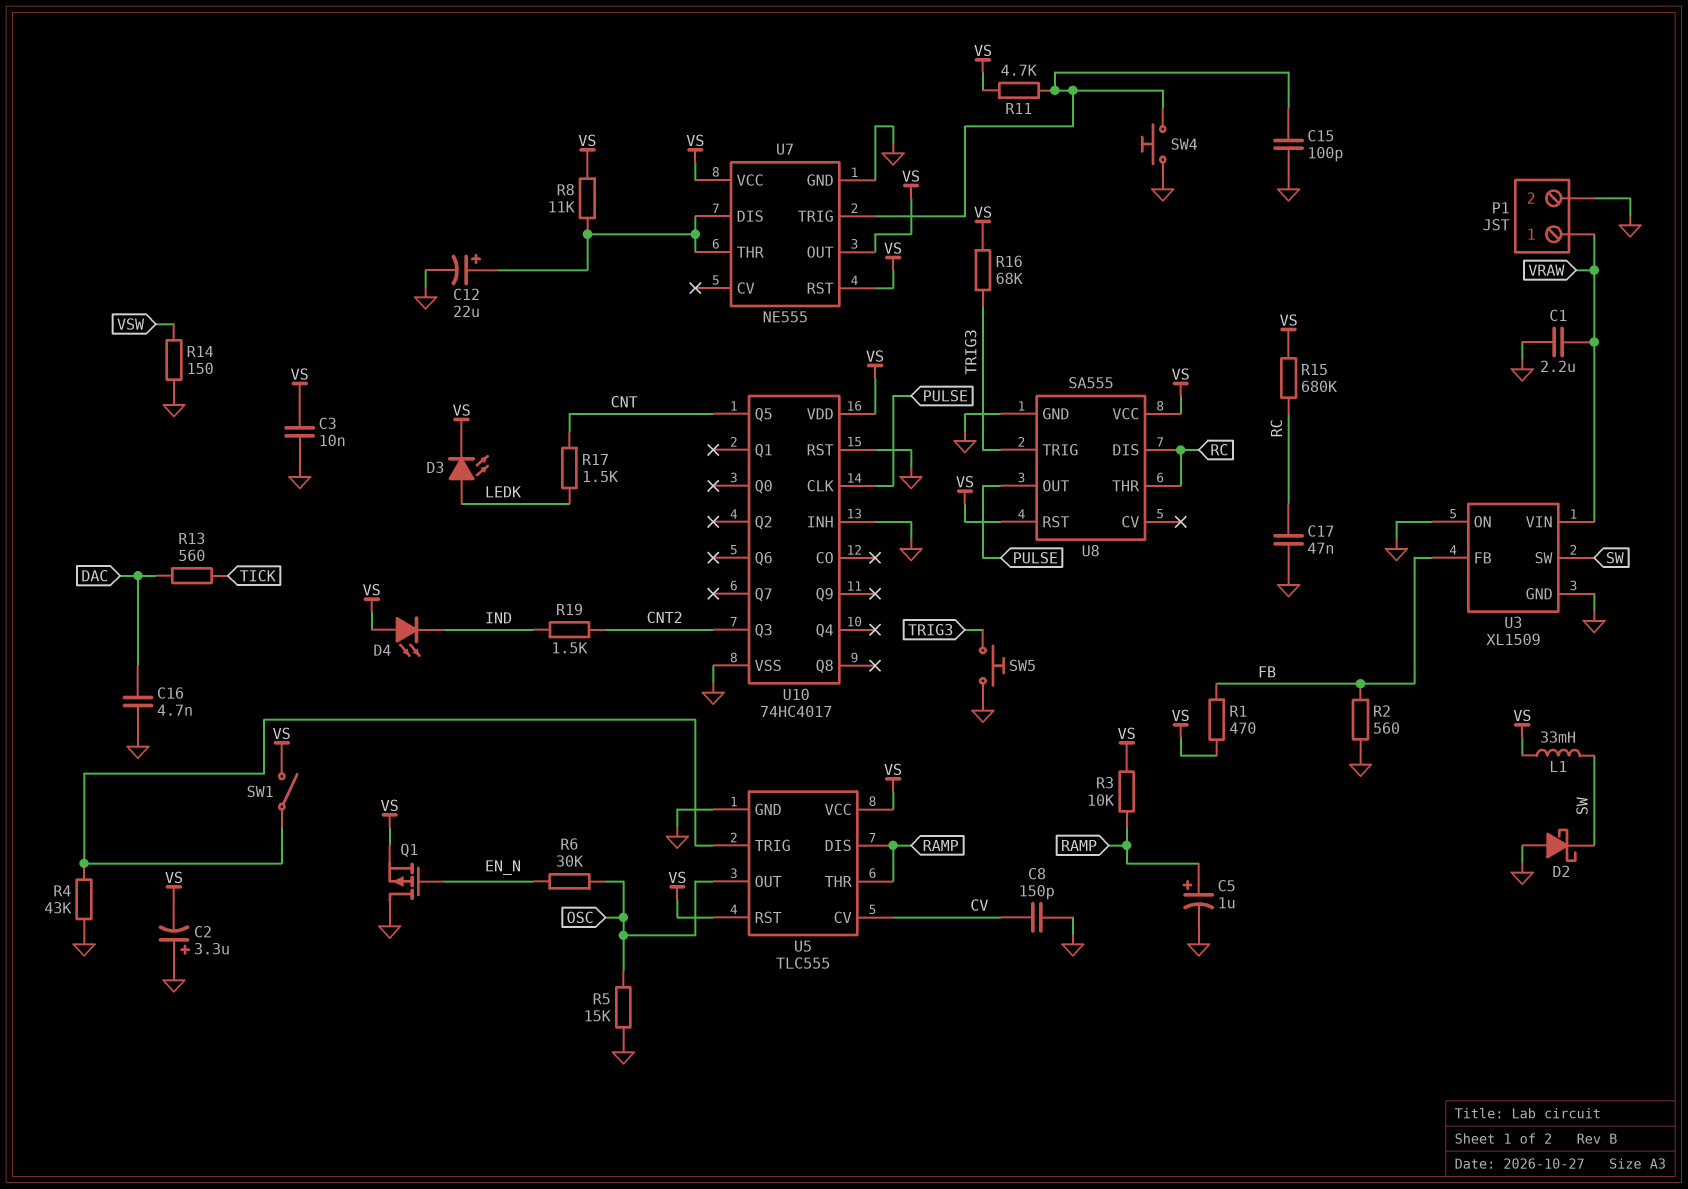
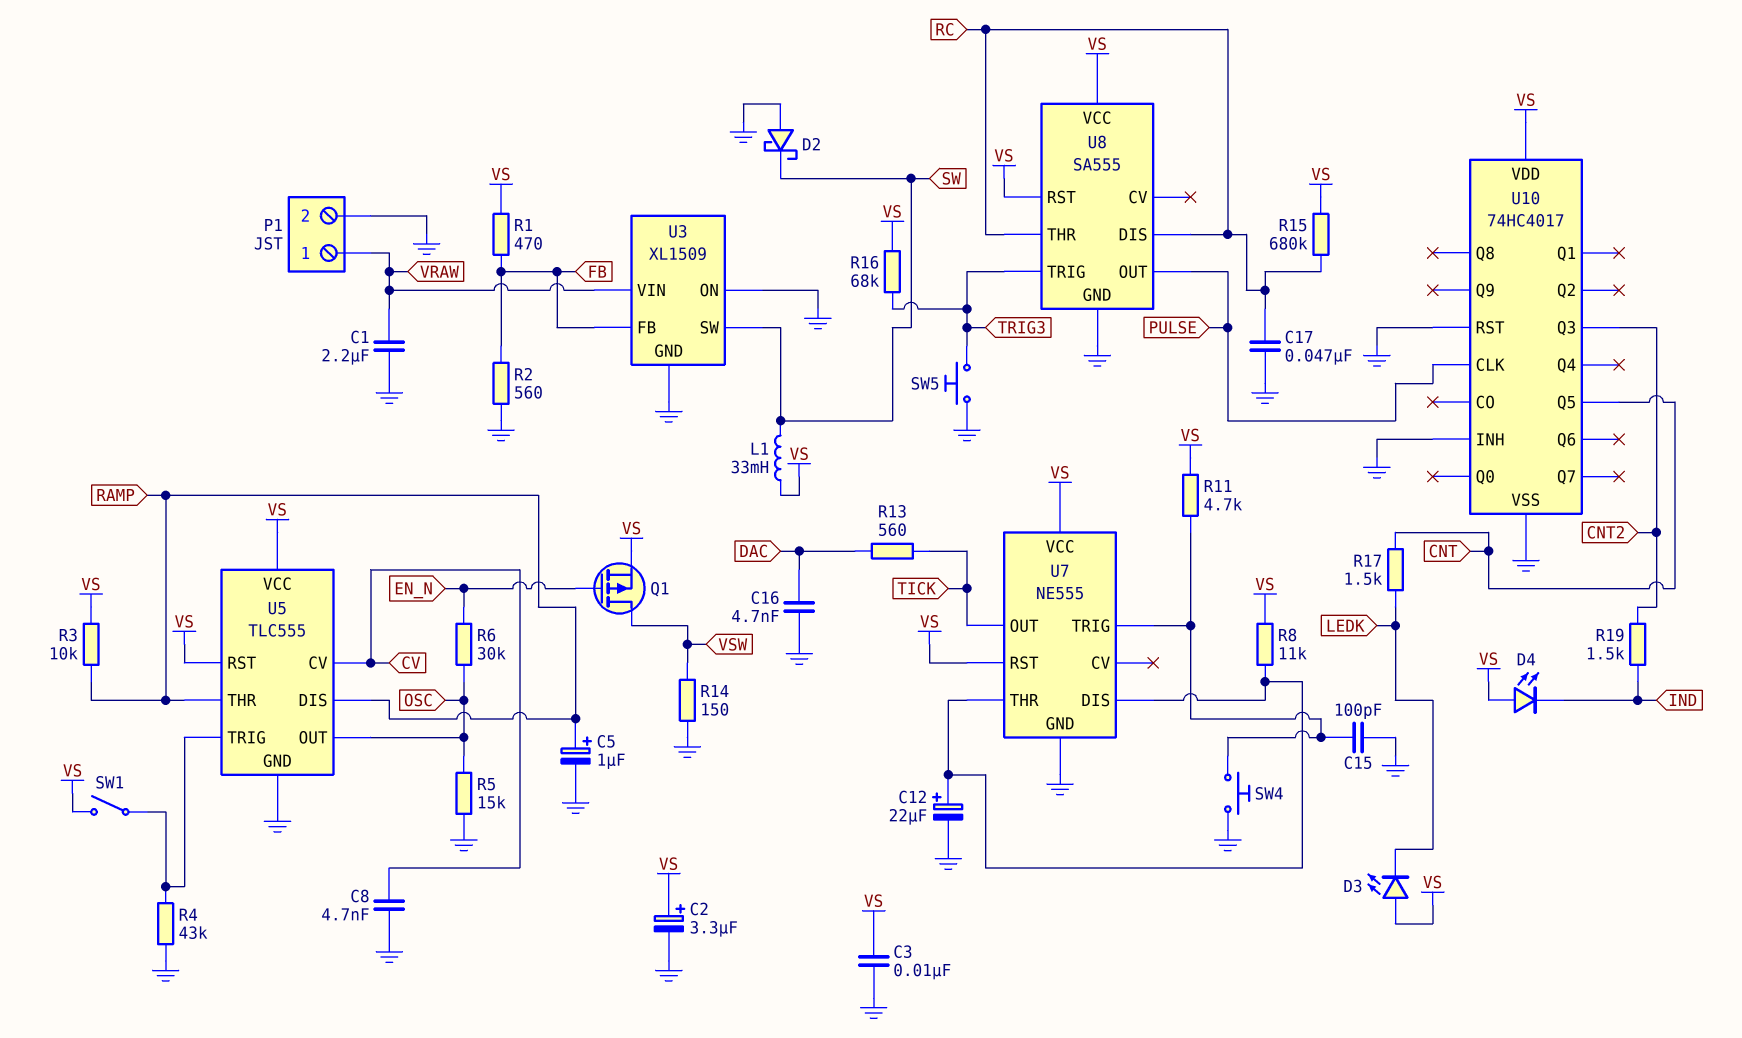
C2: 3.3uF (plus GND, minus VS) -> 3.3uF (plus VS, minus GND)
C8: 150pF (CV, GND) -> 4.7nF (CV, GND)
D3: LED (A LEDK, K VS) -> LED (A VS, K LEDK)
Q1: PMOS (G EN_N, D GND, S VS) -> PMOS (G EN_N, D VSW, S VS)
U7 pin OUT: VS -> TICK

